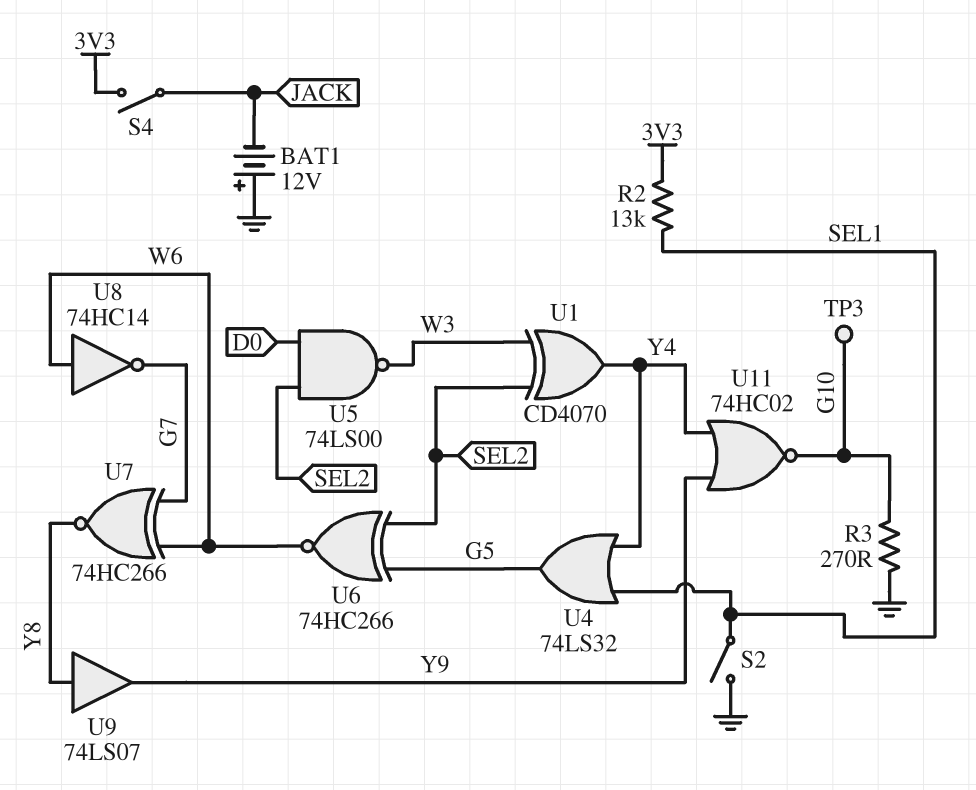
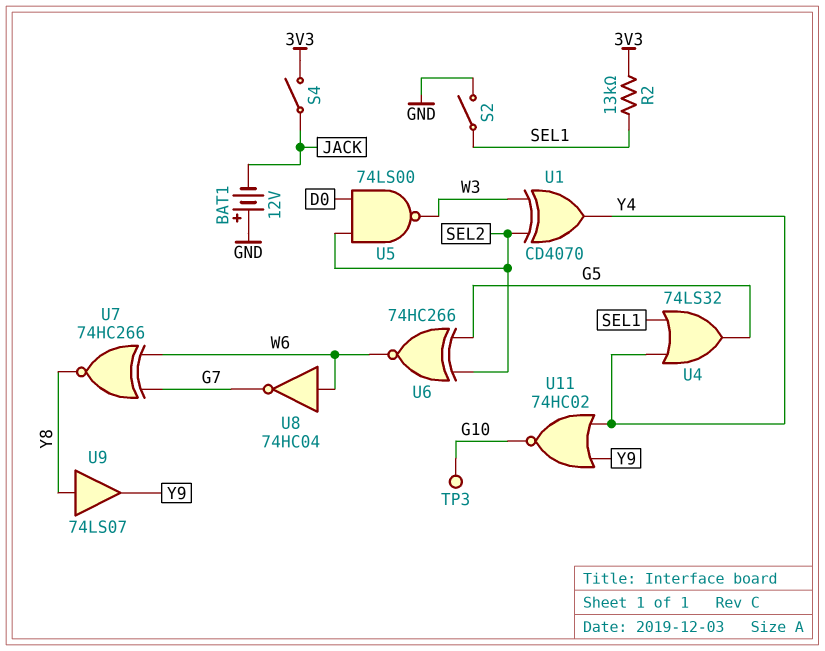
R3: 270 (G10, GND) -> none
U8: NOT 74HC14 (in W6, out G7) -> NOT 74HC04 (in W6, out G7)

